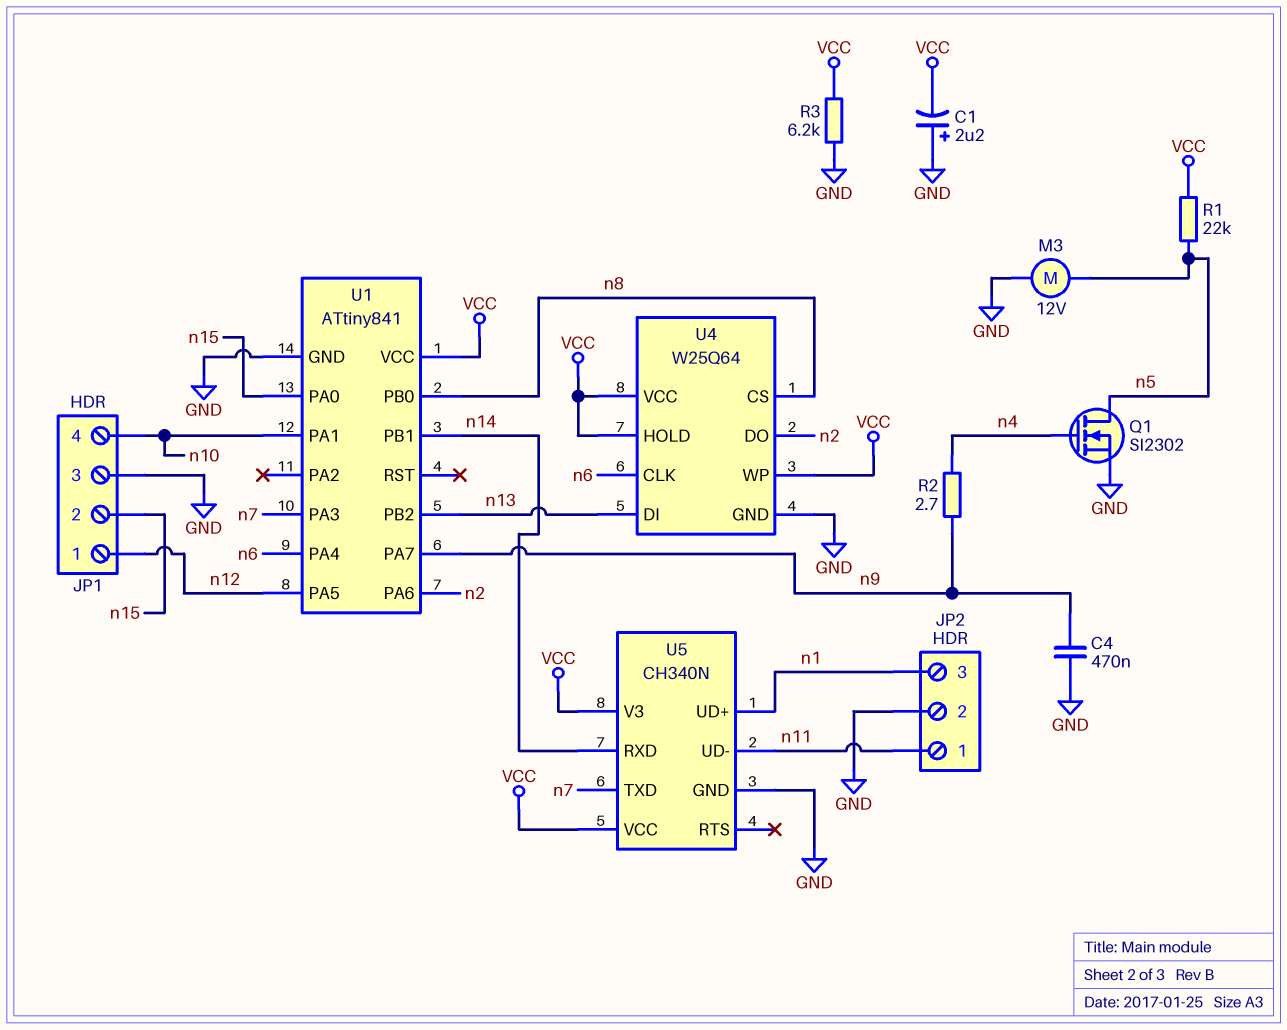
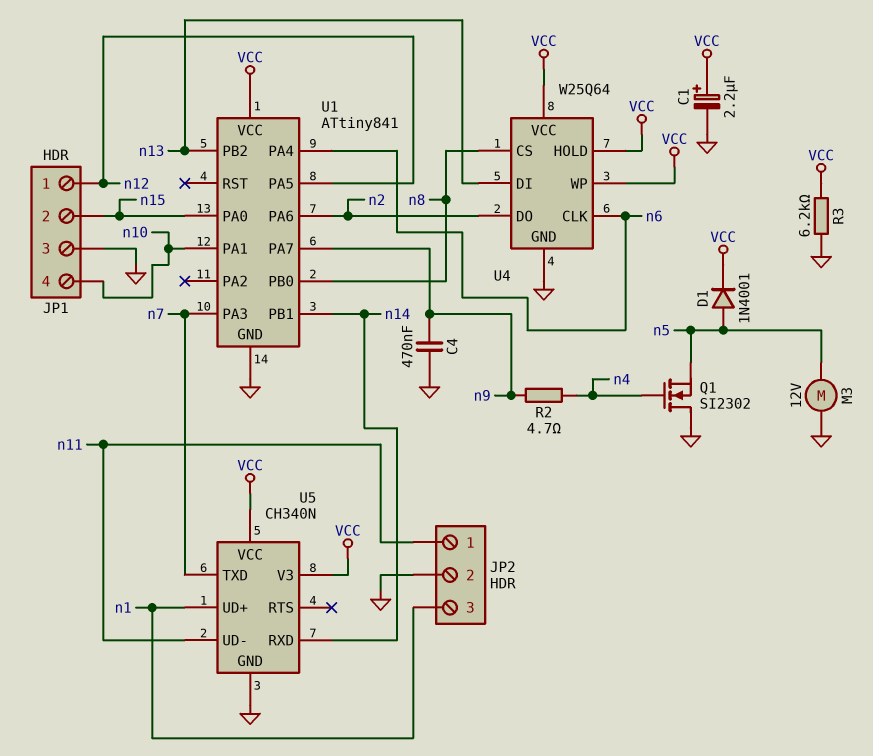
C1: 2.2uF (plus GND, minus VCC) -> 2.2uF (plus VCC, minus GND)
D1: none -> diode 1N4001 (A n5, K VCC)
Q1: NMOS SI2302 (G n4, D n5, S GND) -> NMOS SI2302 (G n4, D GND, S n5)
R1: 22k (VCC, n5) -> none
R2: 2.7 (n4, n9) -> 4.7 (n4, n9)

